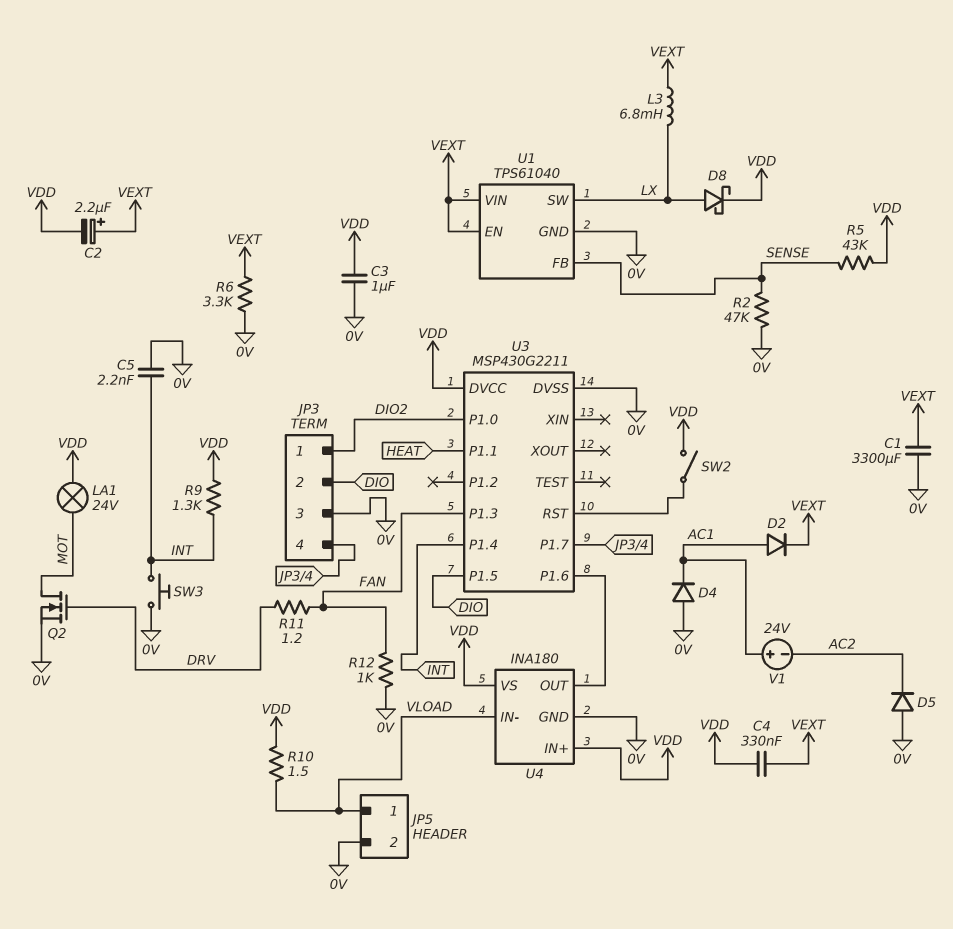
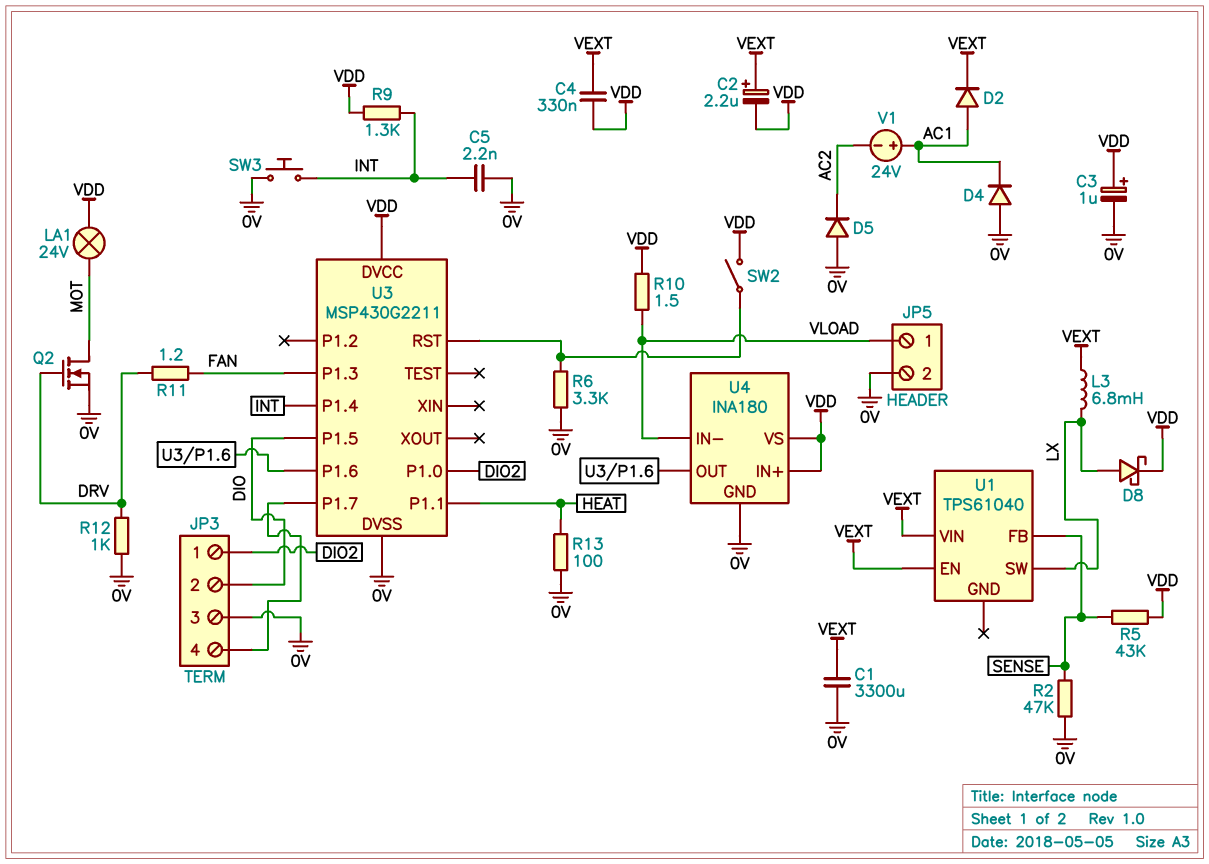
C3: 1uF (0V, VDD) -> 1uF (plus VDD, minus 0V)
R6: 3.3k (0V, VEXT) -> 3.3k (0V, U3/RST)
R12: 1k (0V, FAN) -> 1k (0V, DRV)
R13: none -> 100 (0V, HEAT)
U1 pin GND: 0V -> none

